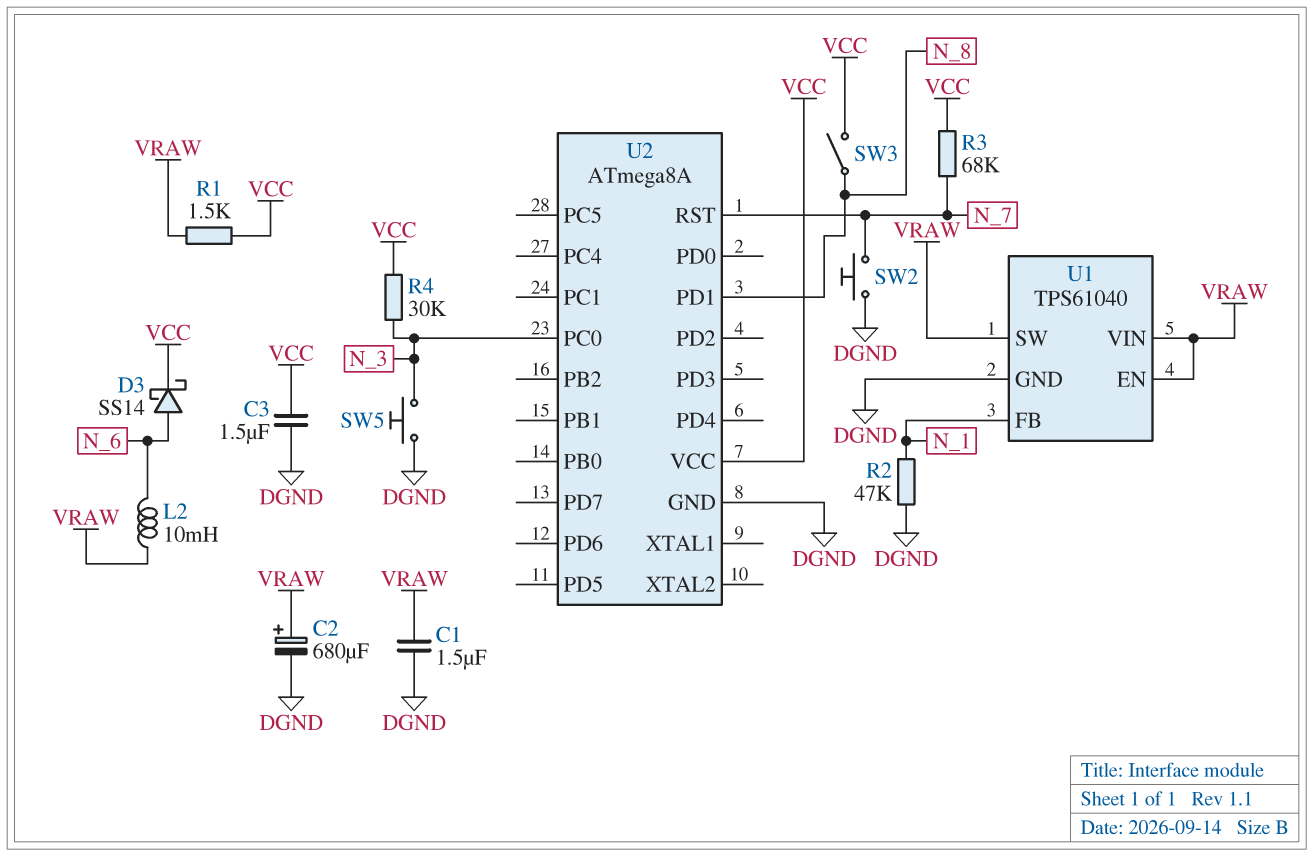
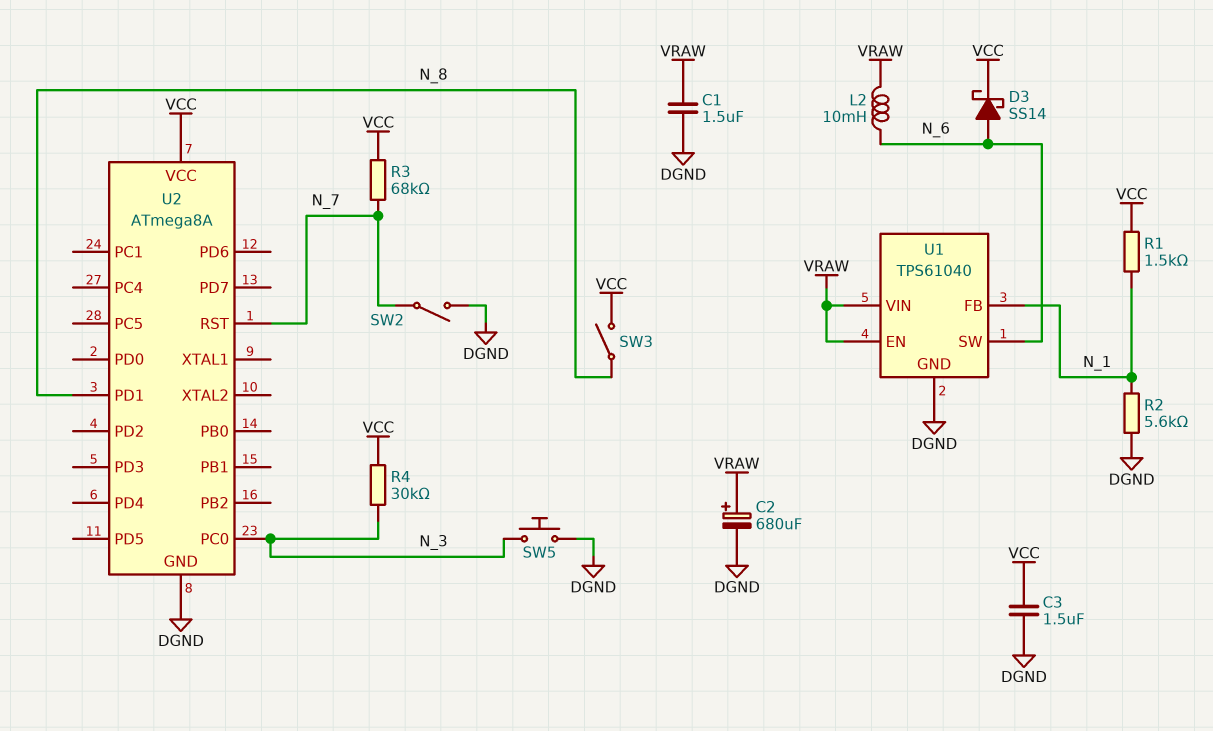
R1: 1.5k (VCC, VRAW) -> 1.5k (N_1, VCC)
R2: 47k (DGND, N_1) -> 5.6k (DGND, N_1)
SW2: button (DGND, N_7) -> switch (DGND, N_7)
U1 pin SW: VRAW -> N_6

